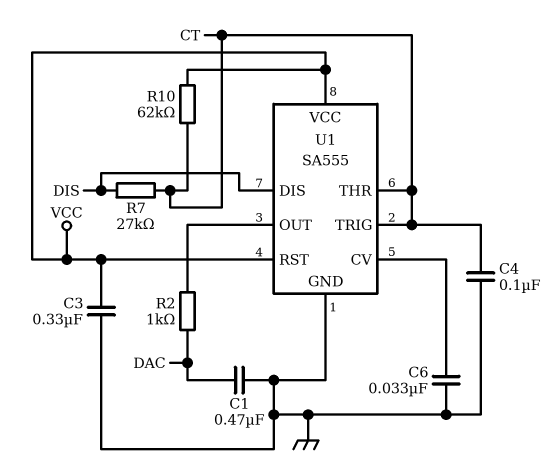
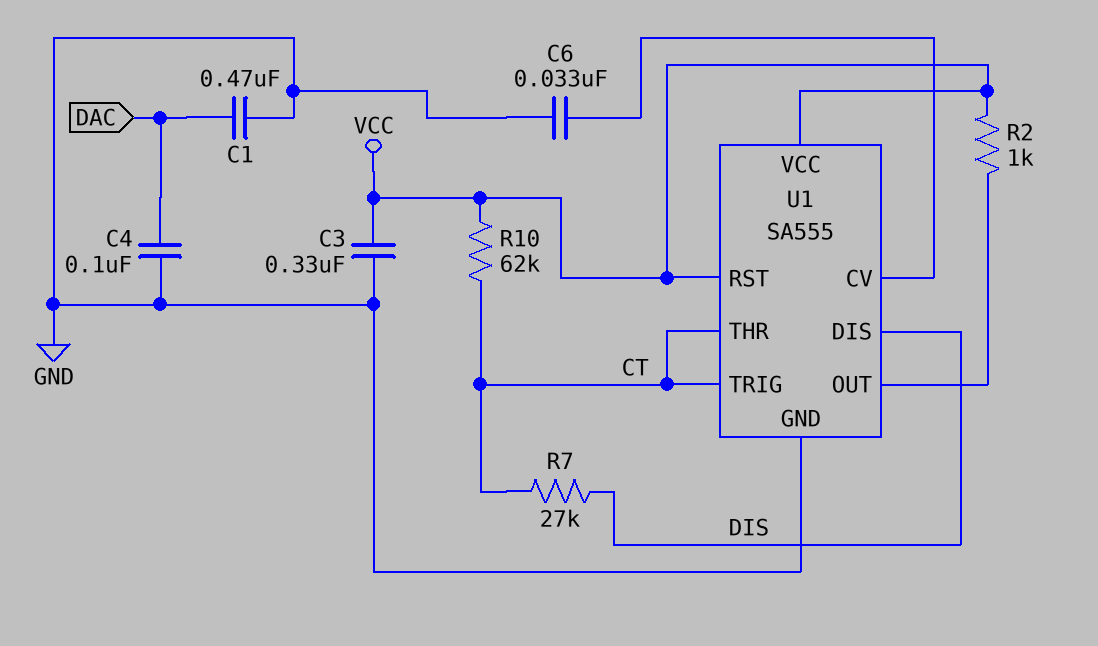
C4: 100nF (CT, GND) -> 100nF (DAC, GND)
R2: 1k (DAC, U1/OUT) -> 1k (U1/OUT, VCC)

